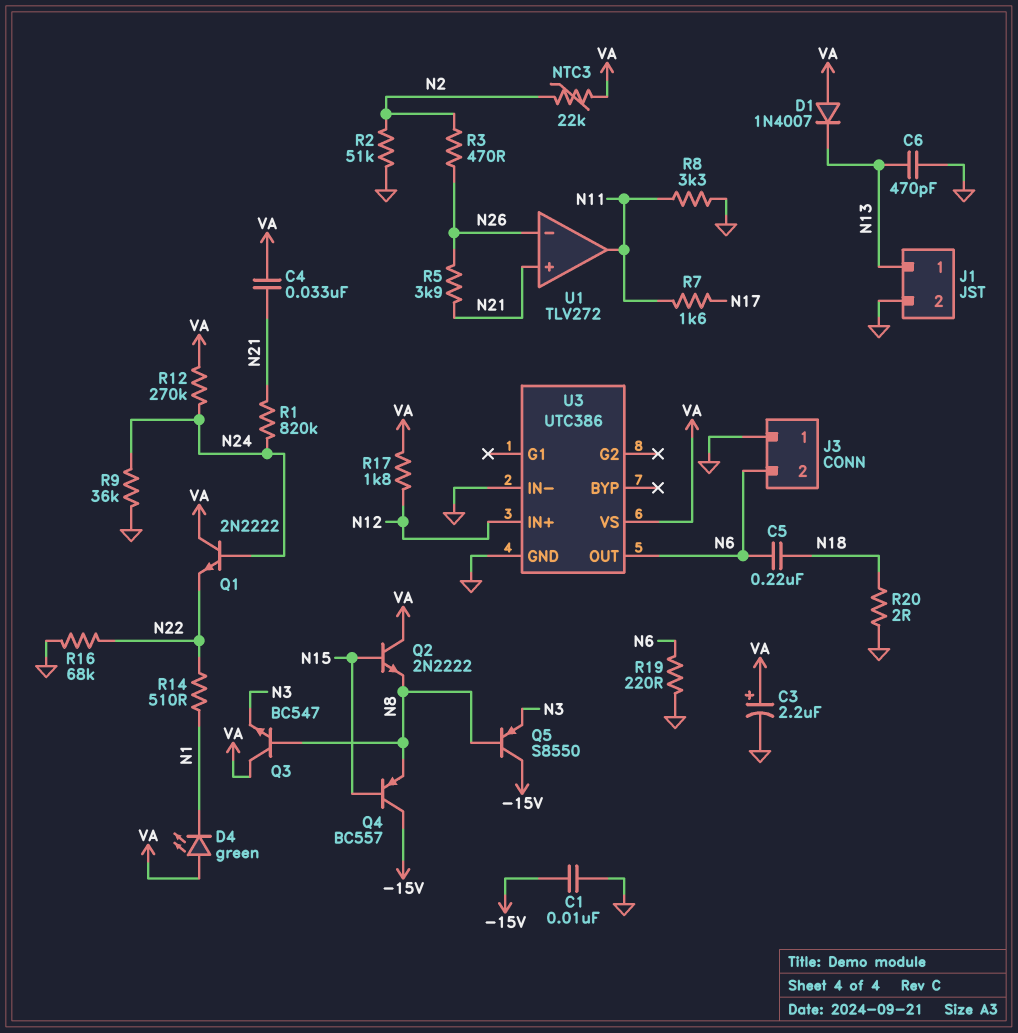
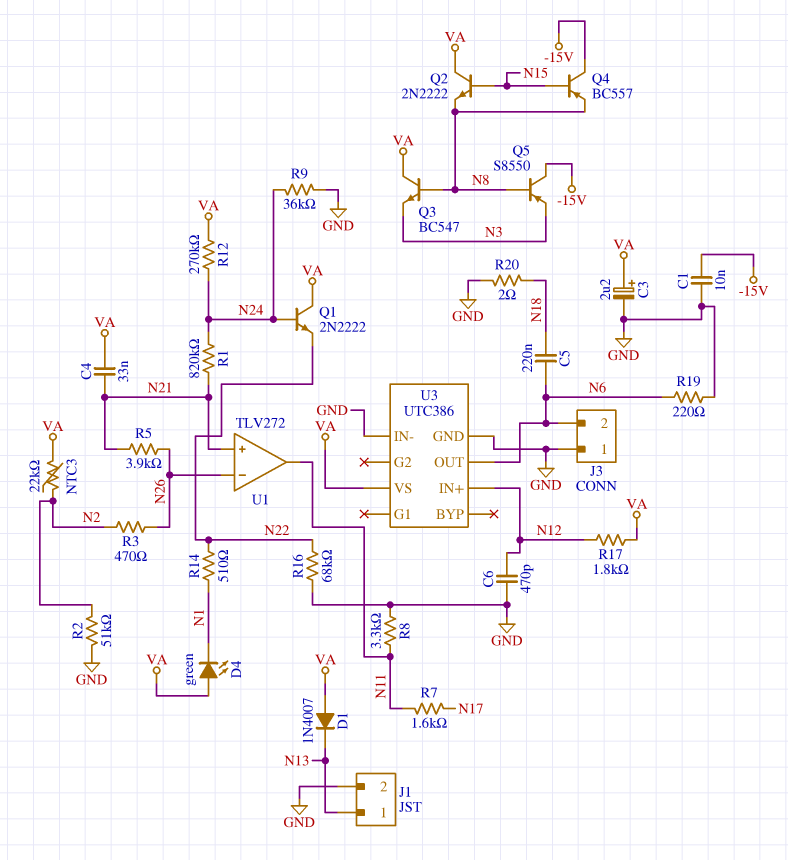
C6: 470pF (GND, N13) -> 470pF (GND, N12)

